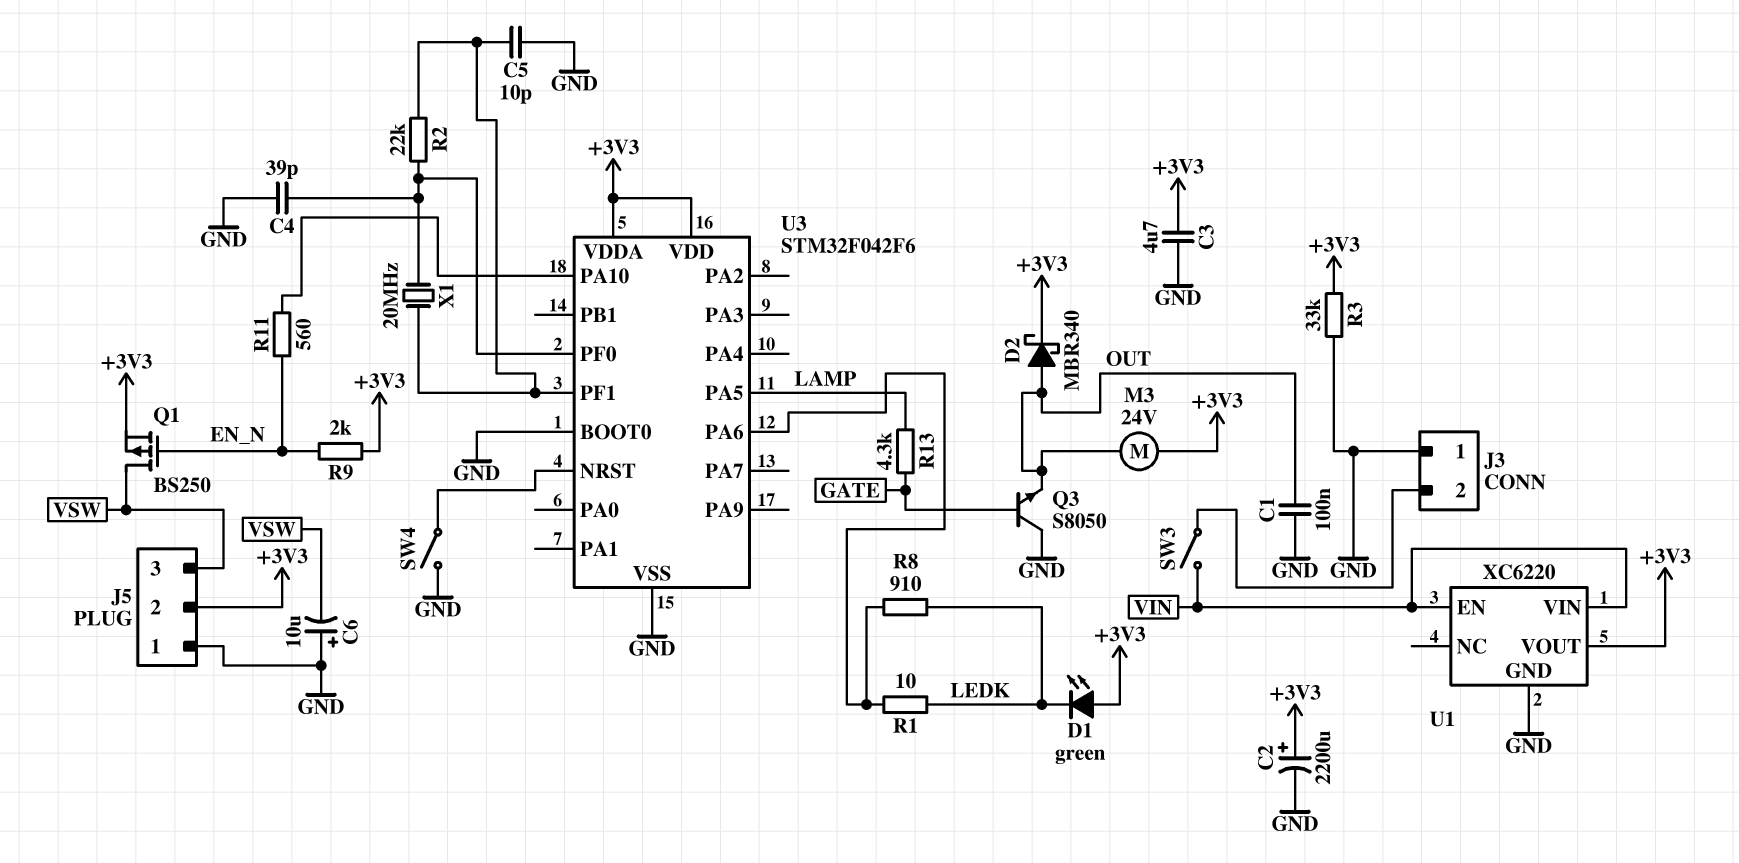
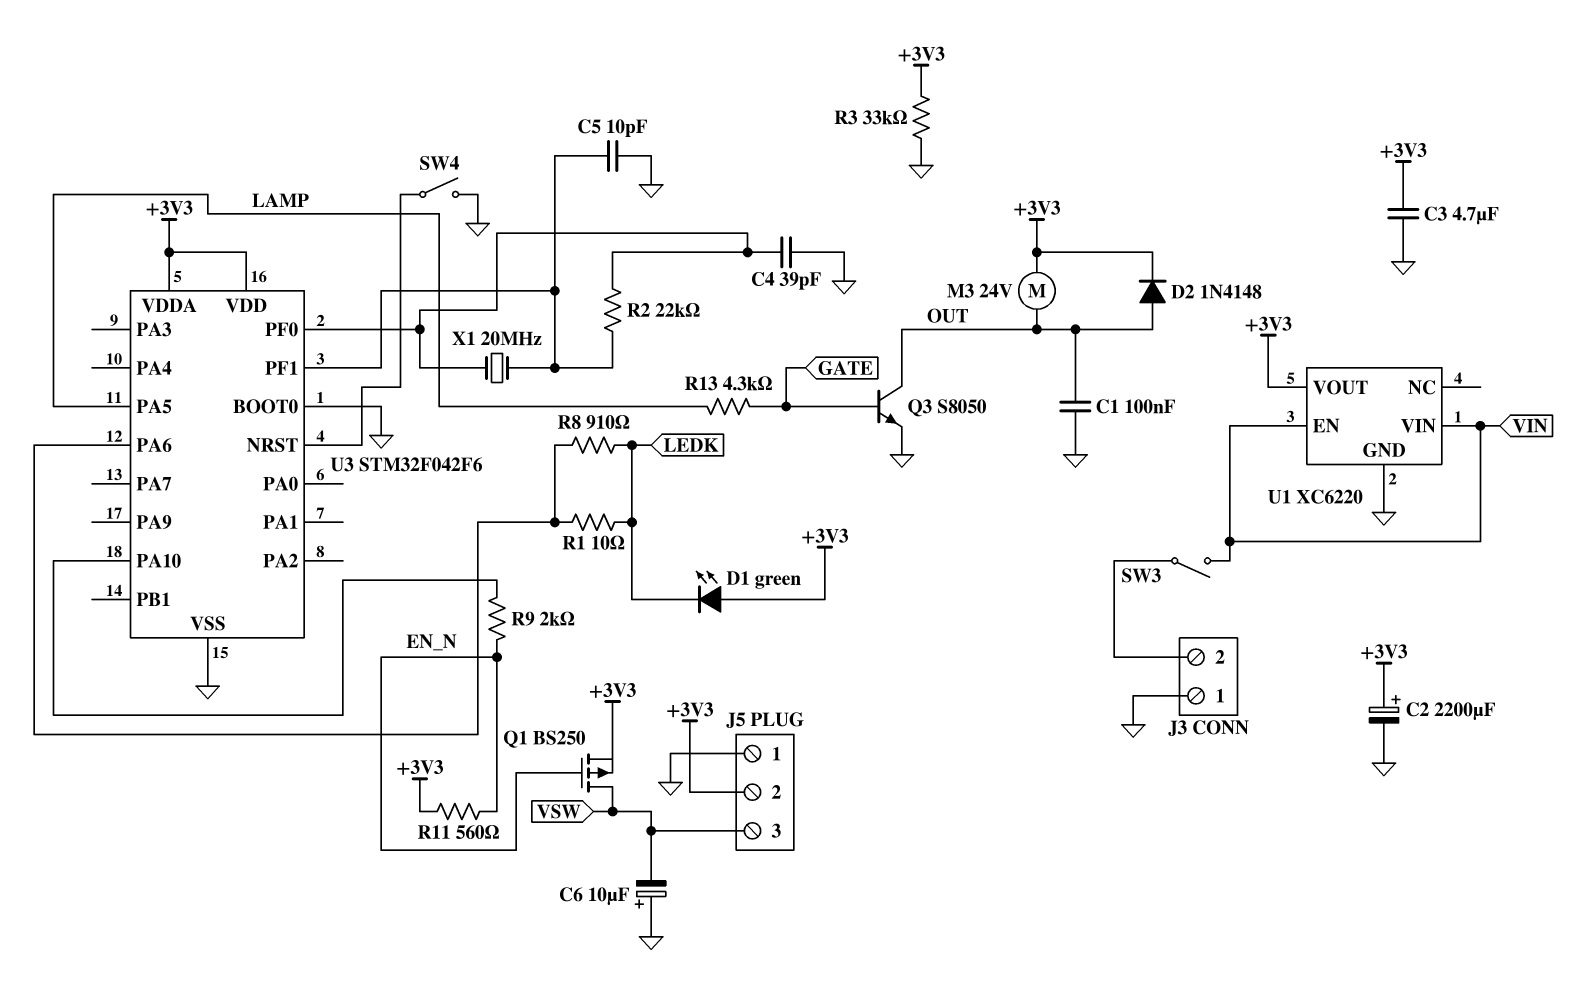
D2: schottky MBR340 (A OUT, K +3V3) -> diode 1N4148 (A OUT, K +3V3)
Q3: NPN S8050 (B GATE, C GND, E OUT) -> NPN S8050 (B GATE, C OUT, E GND)
R9: 2k (+3V3, EN_N) -> 2k (EN_N, U3/PA10)
R11: 560 (EN_N, U3/PA10) -> 560 (+3V3, EN_N)

